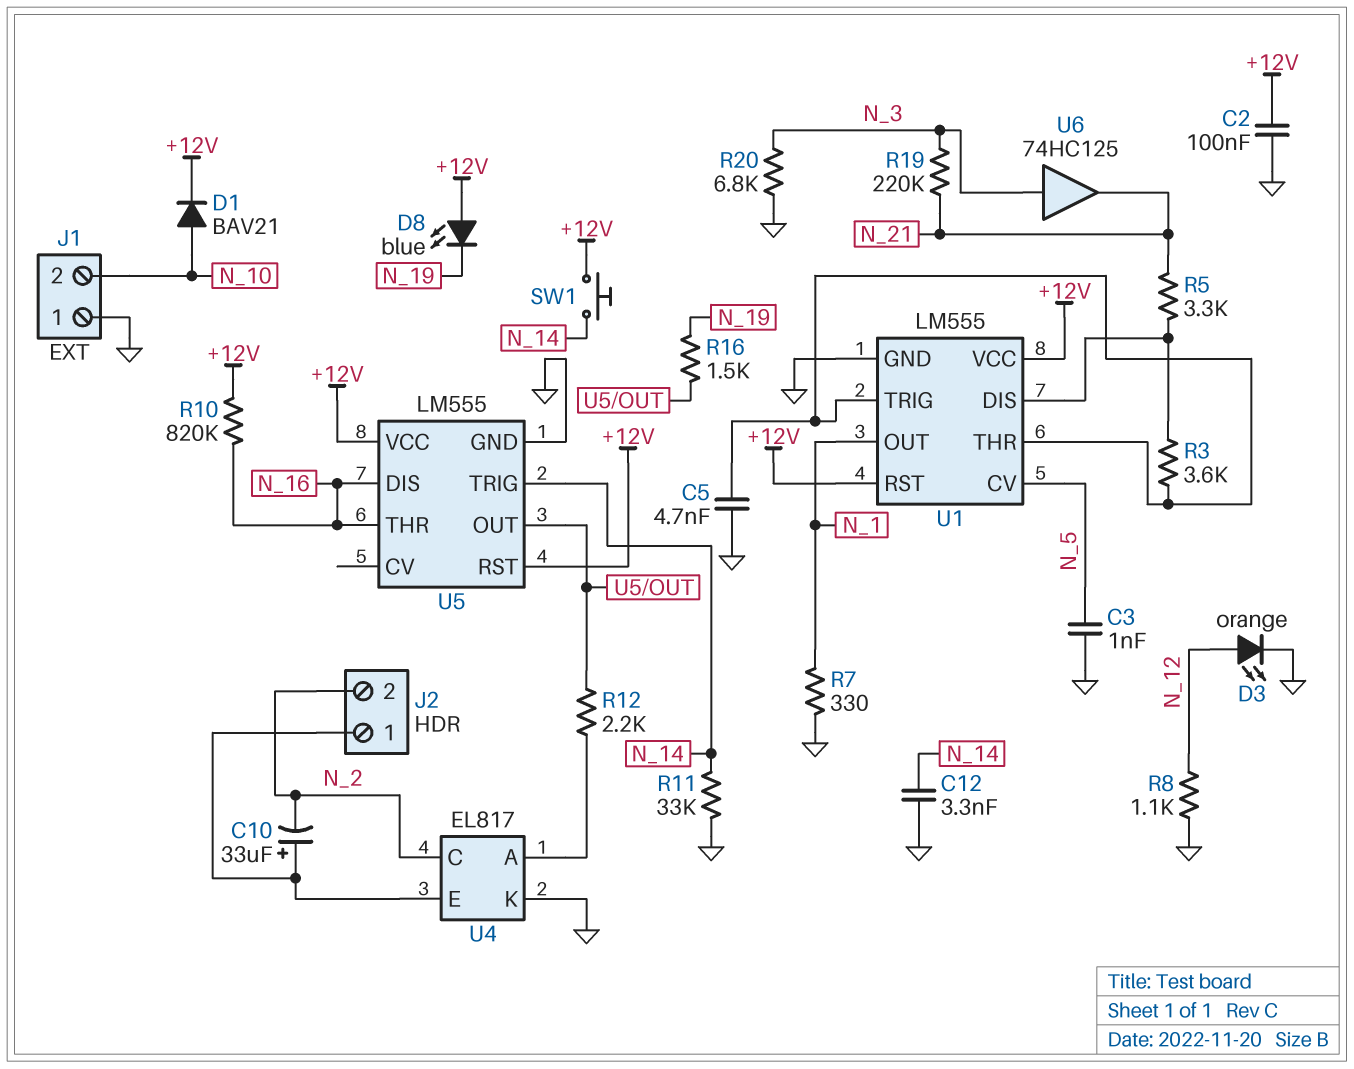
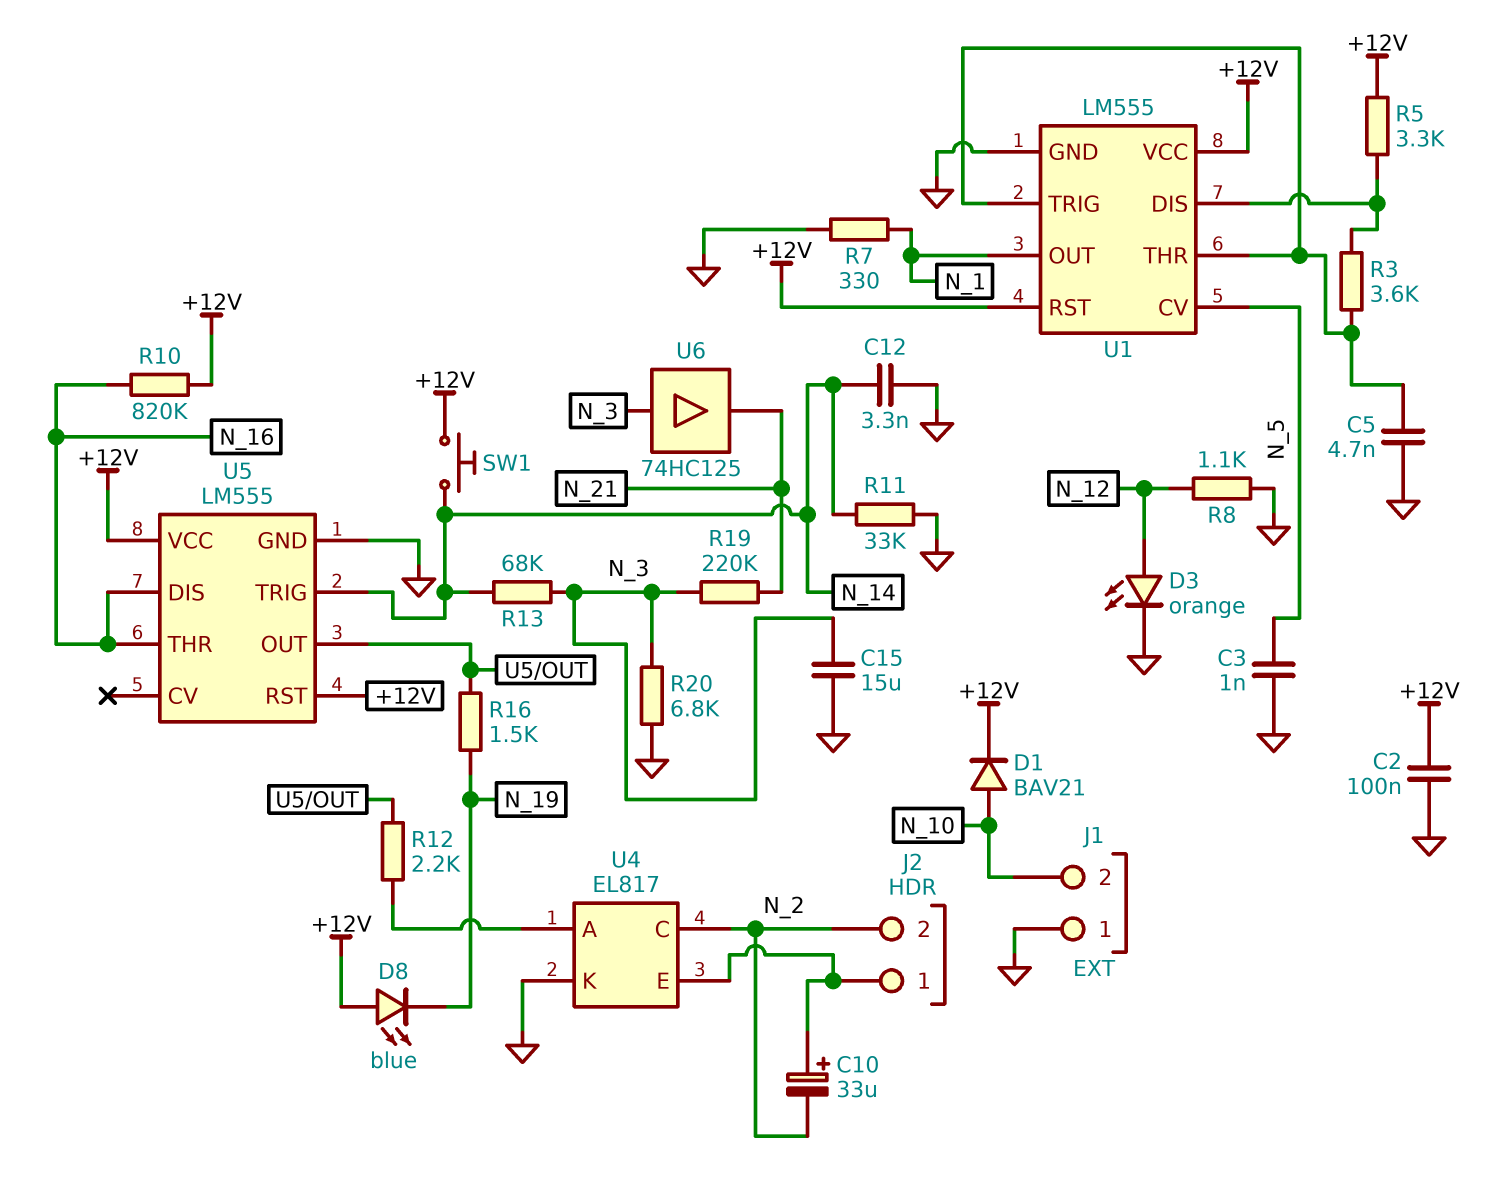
C15: none -> 15uF (GND, N_3)
R5: 3.3k (N_21, U1/DIS) -> 3.3k (+12V, U1/DIS)
R13: none -> 68k (N_3, N_14)

